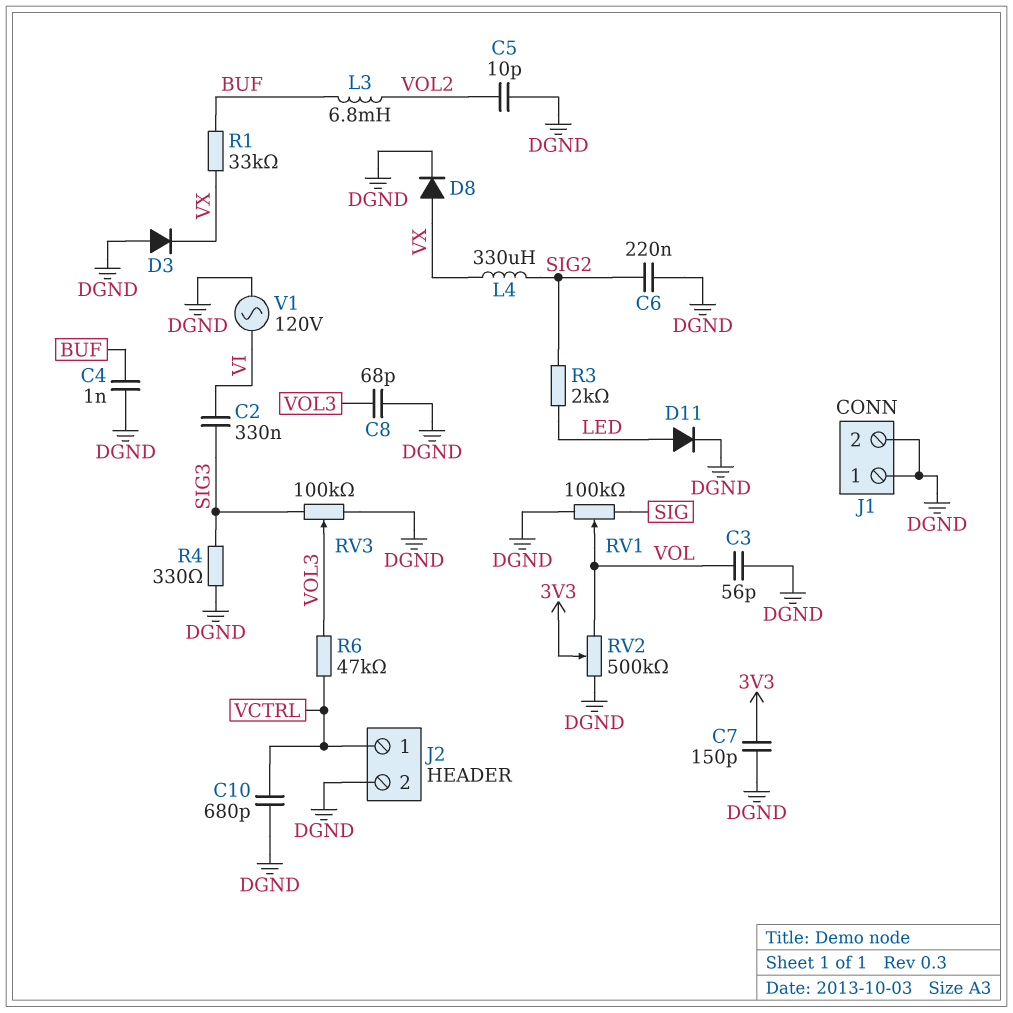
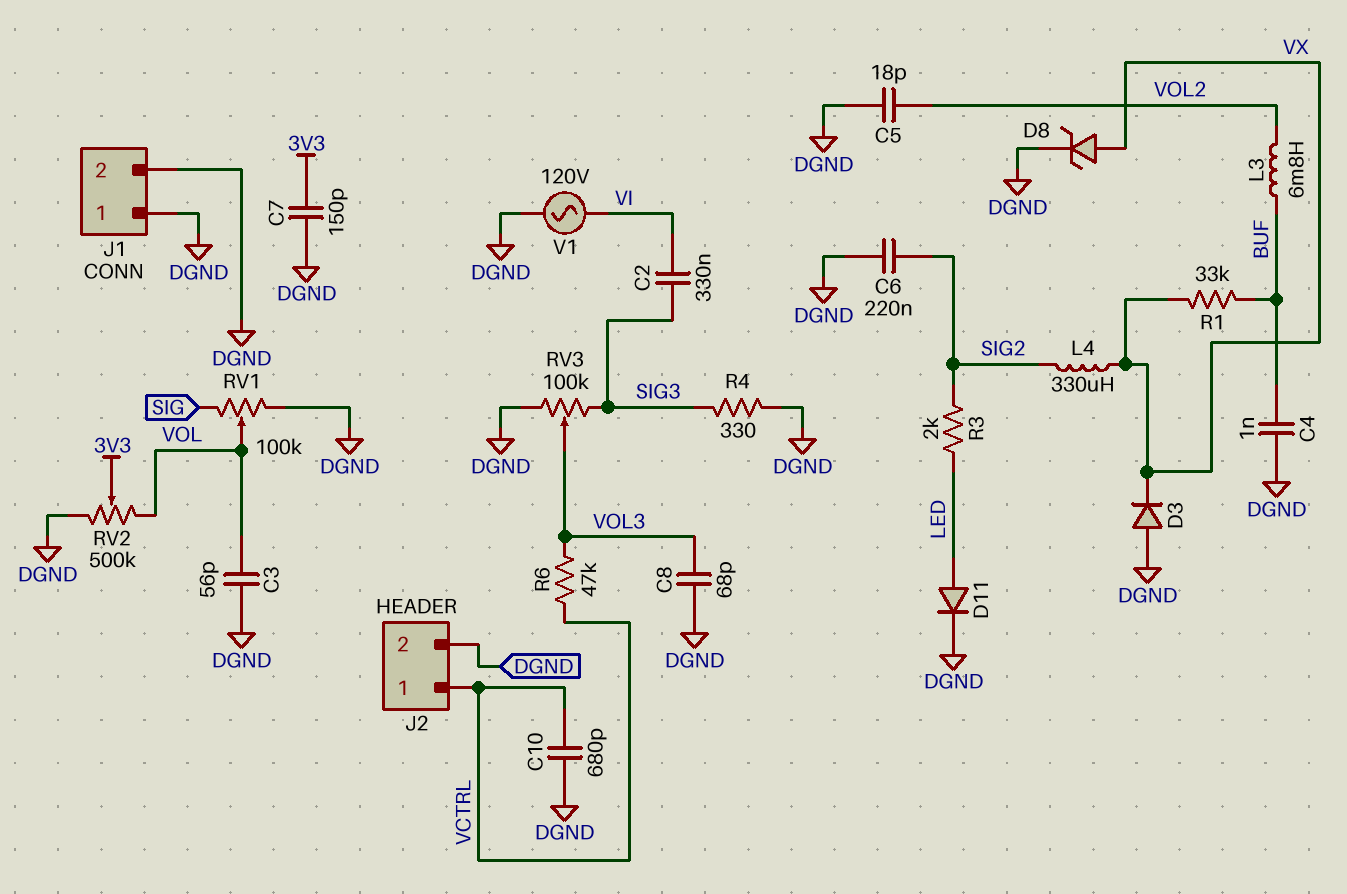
C5: 10pF (DGND, VOL2) -> 18pF (DGND, VOL2)
D8: diode (A VX, K DGND) -> zener (A VX, K DGND)

